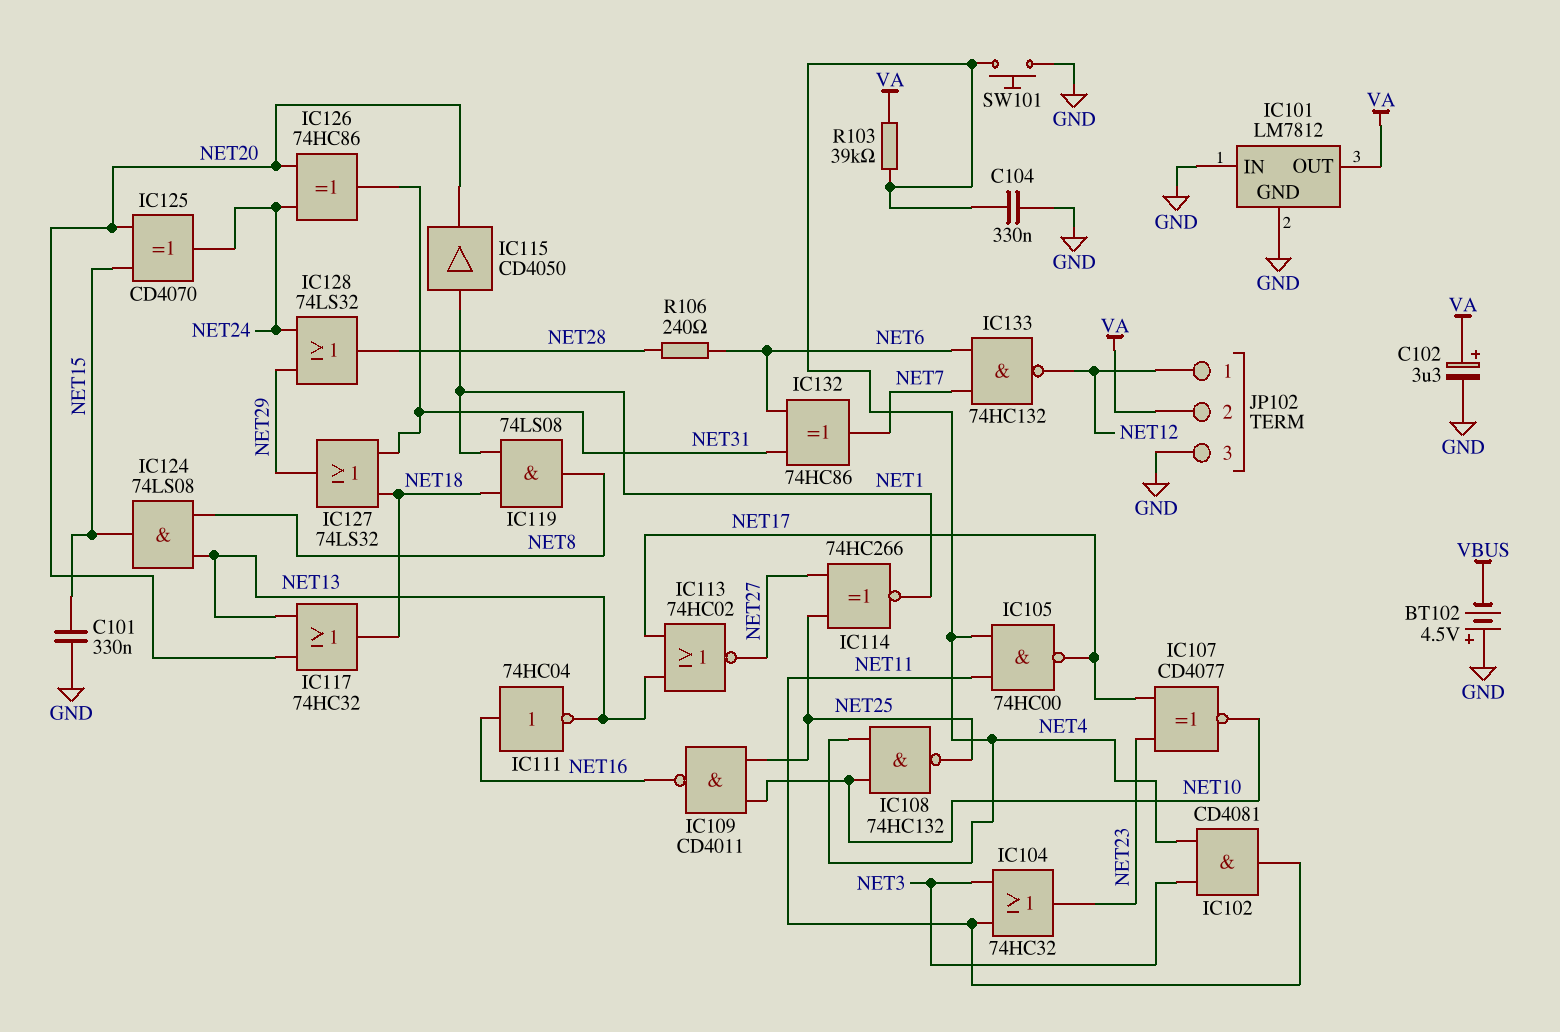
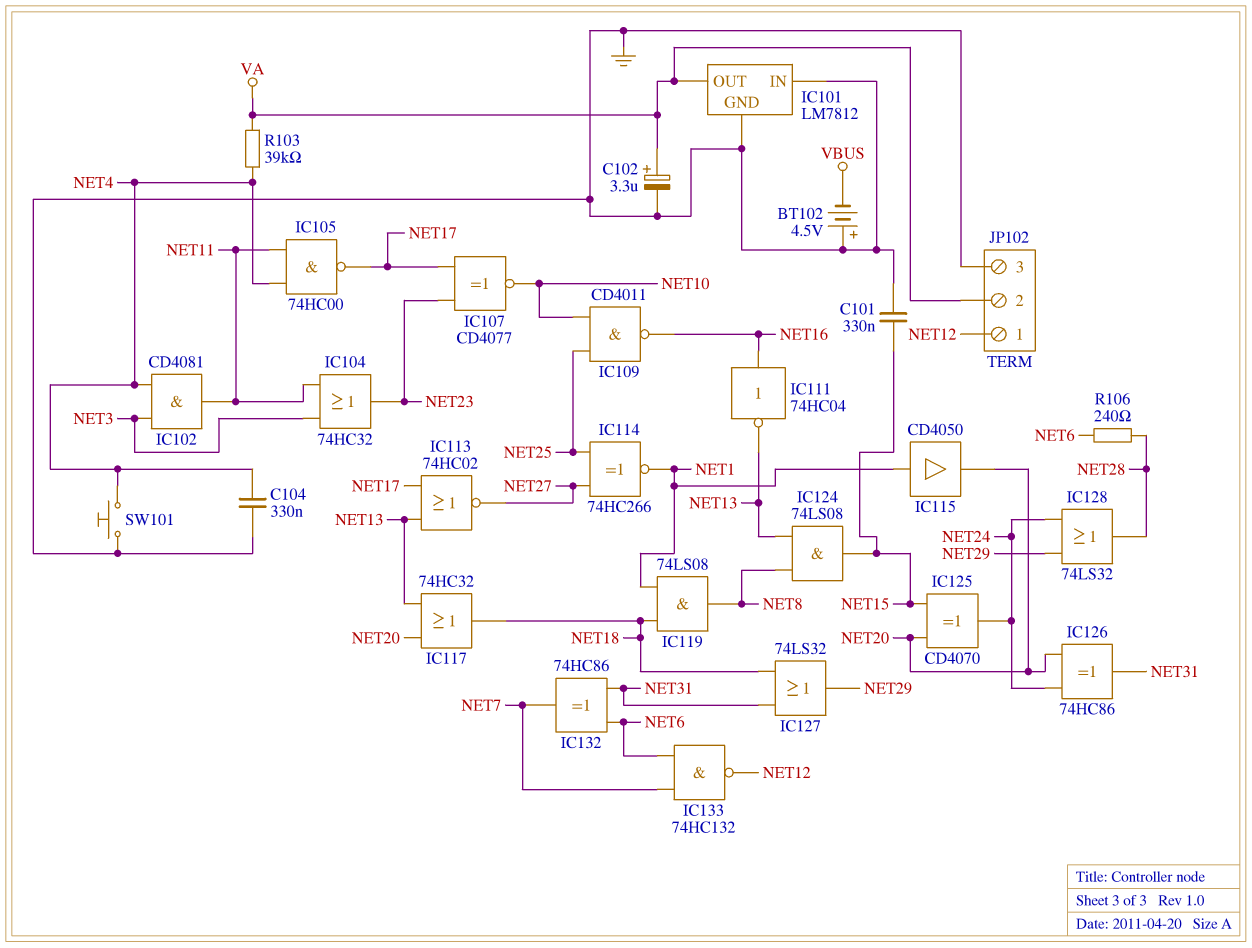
IC108: NAND 74HC132 (in NET4, in NET10, out NET25) -> none

